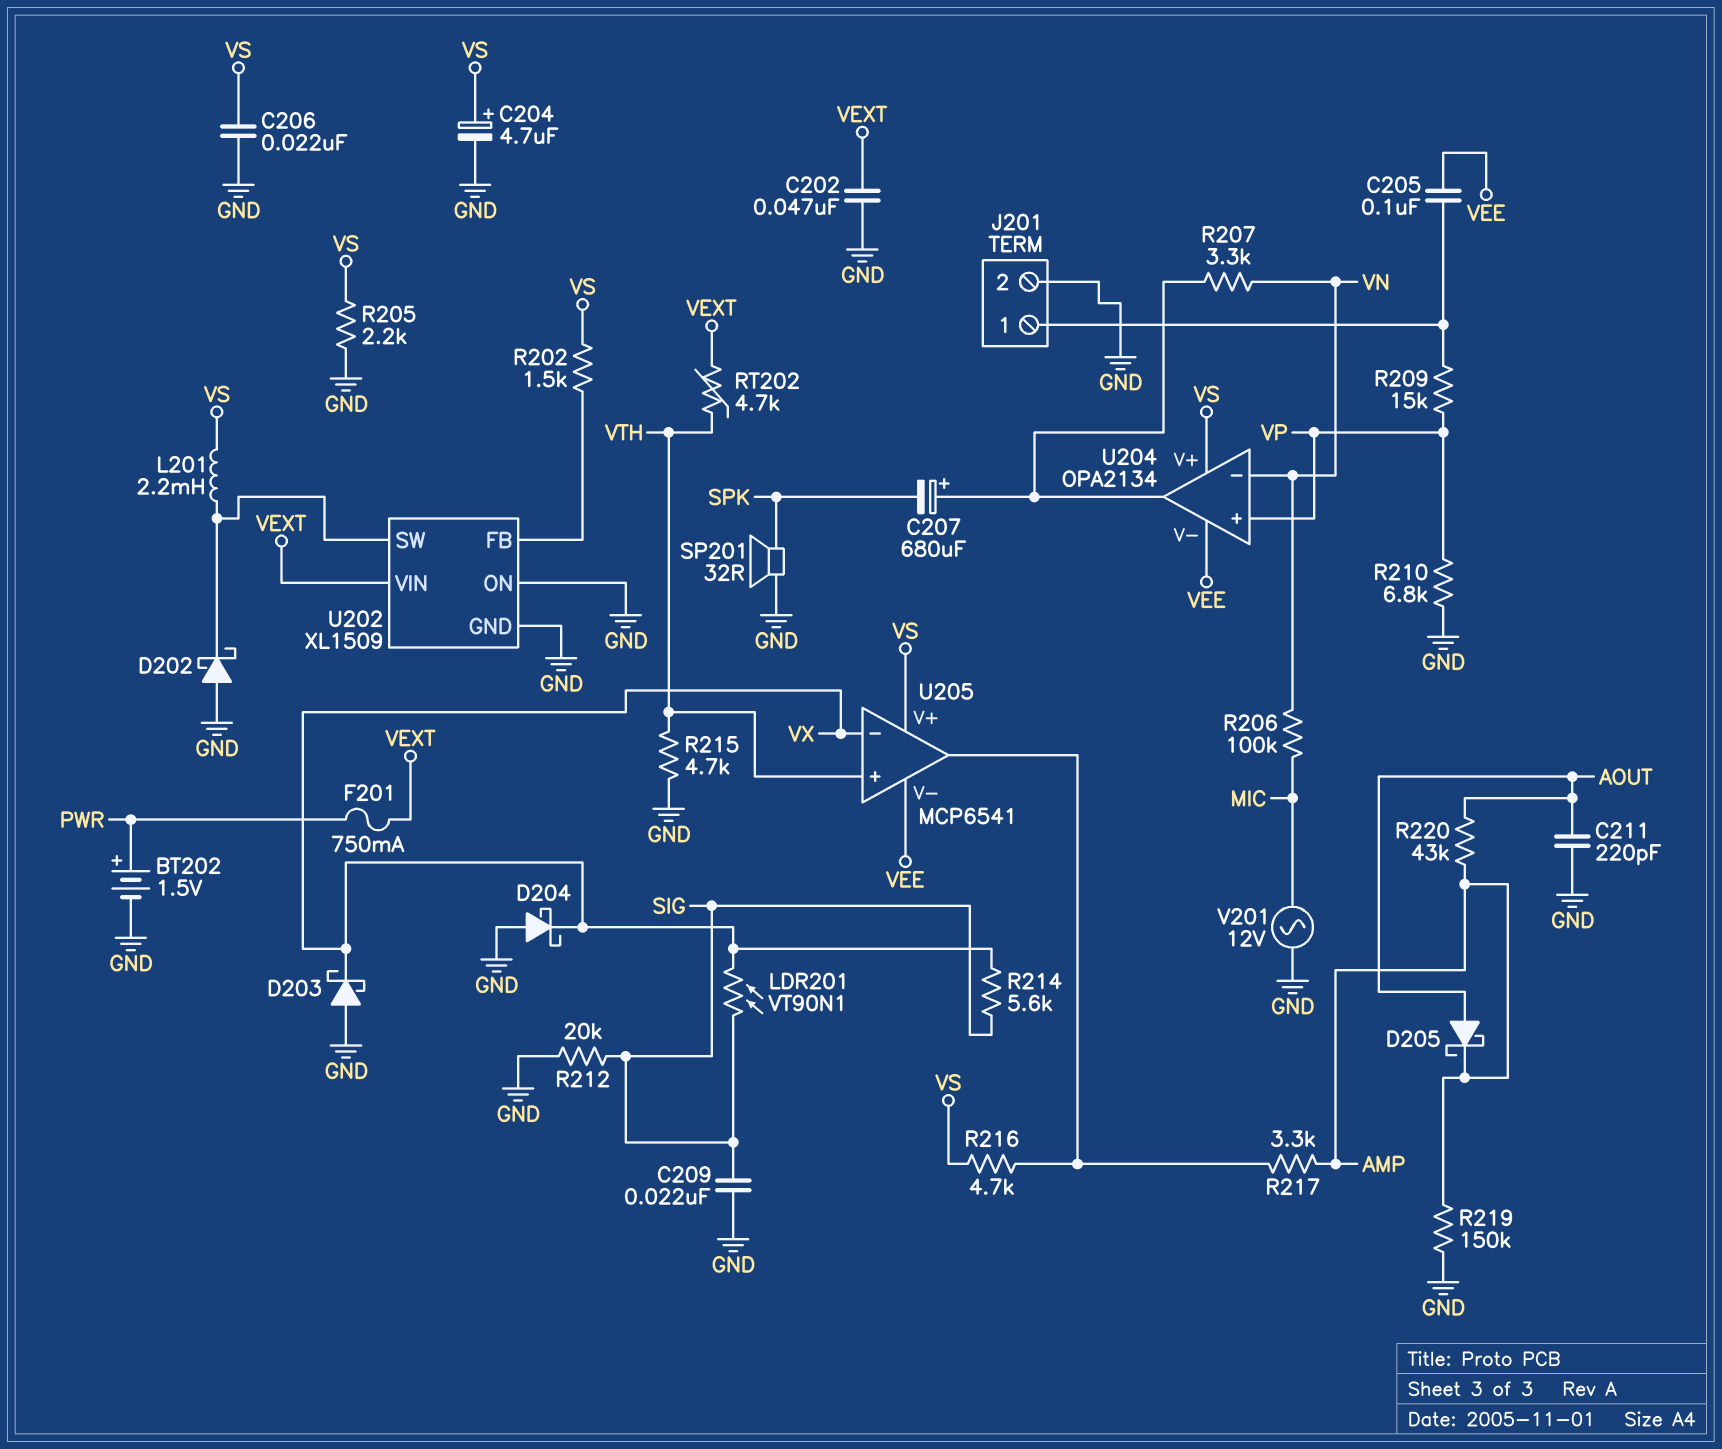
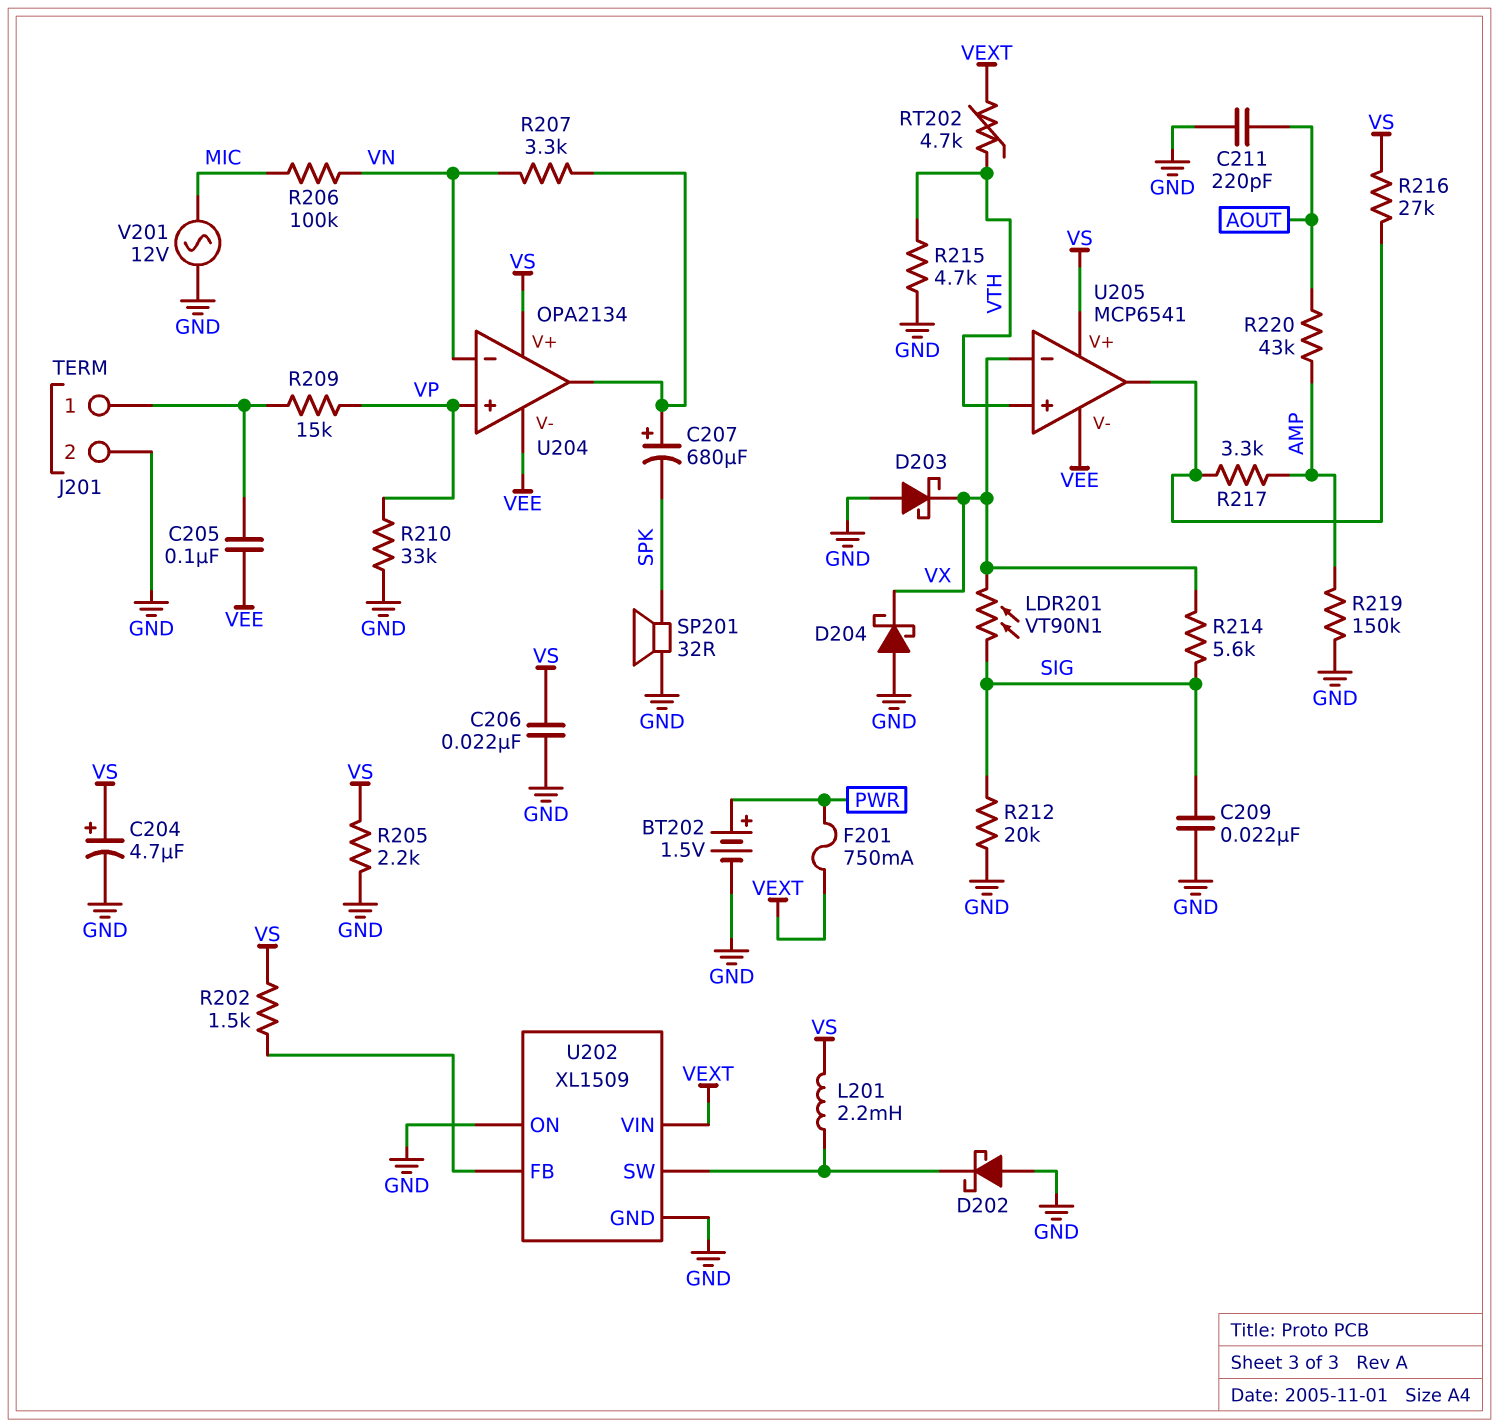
C202: 47nF (GND, VEXT) -> none
D205: schottky (A AOUT, K AMP) -> none
R210: 6.8k (GND, VP) -> 33k (GND, VP)
R216: 4.7k (U205/out, VS) -> 27k (U205/out, VS)

